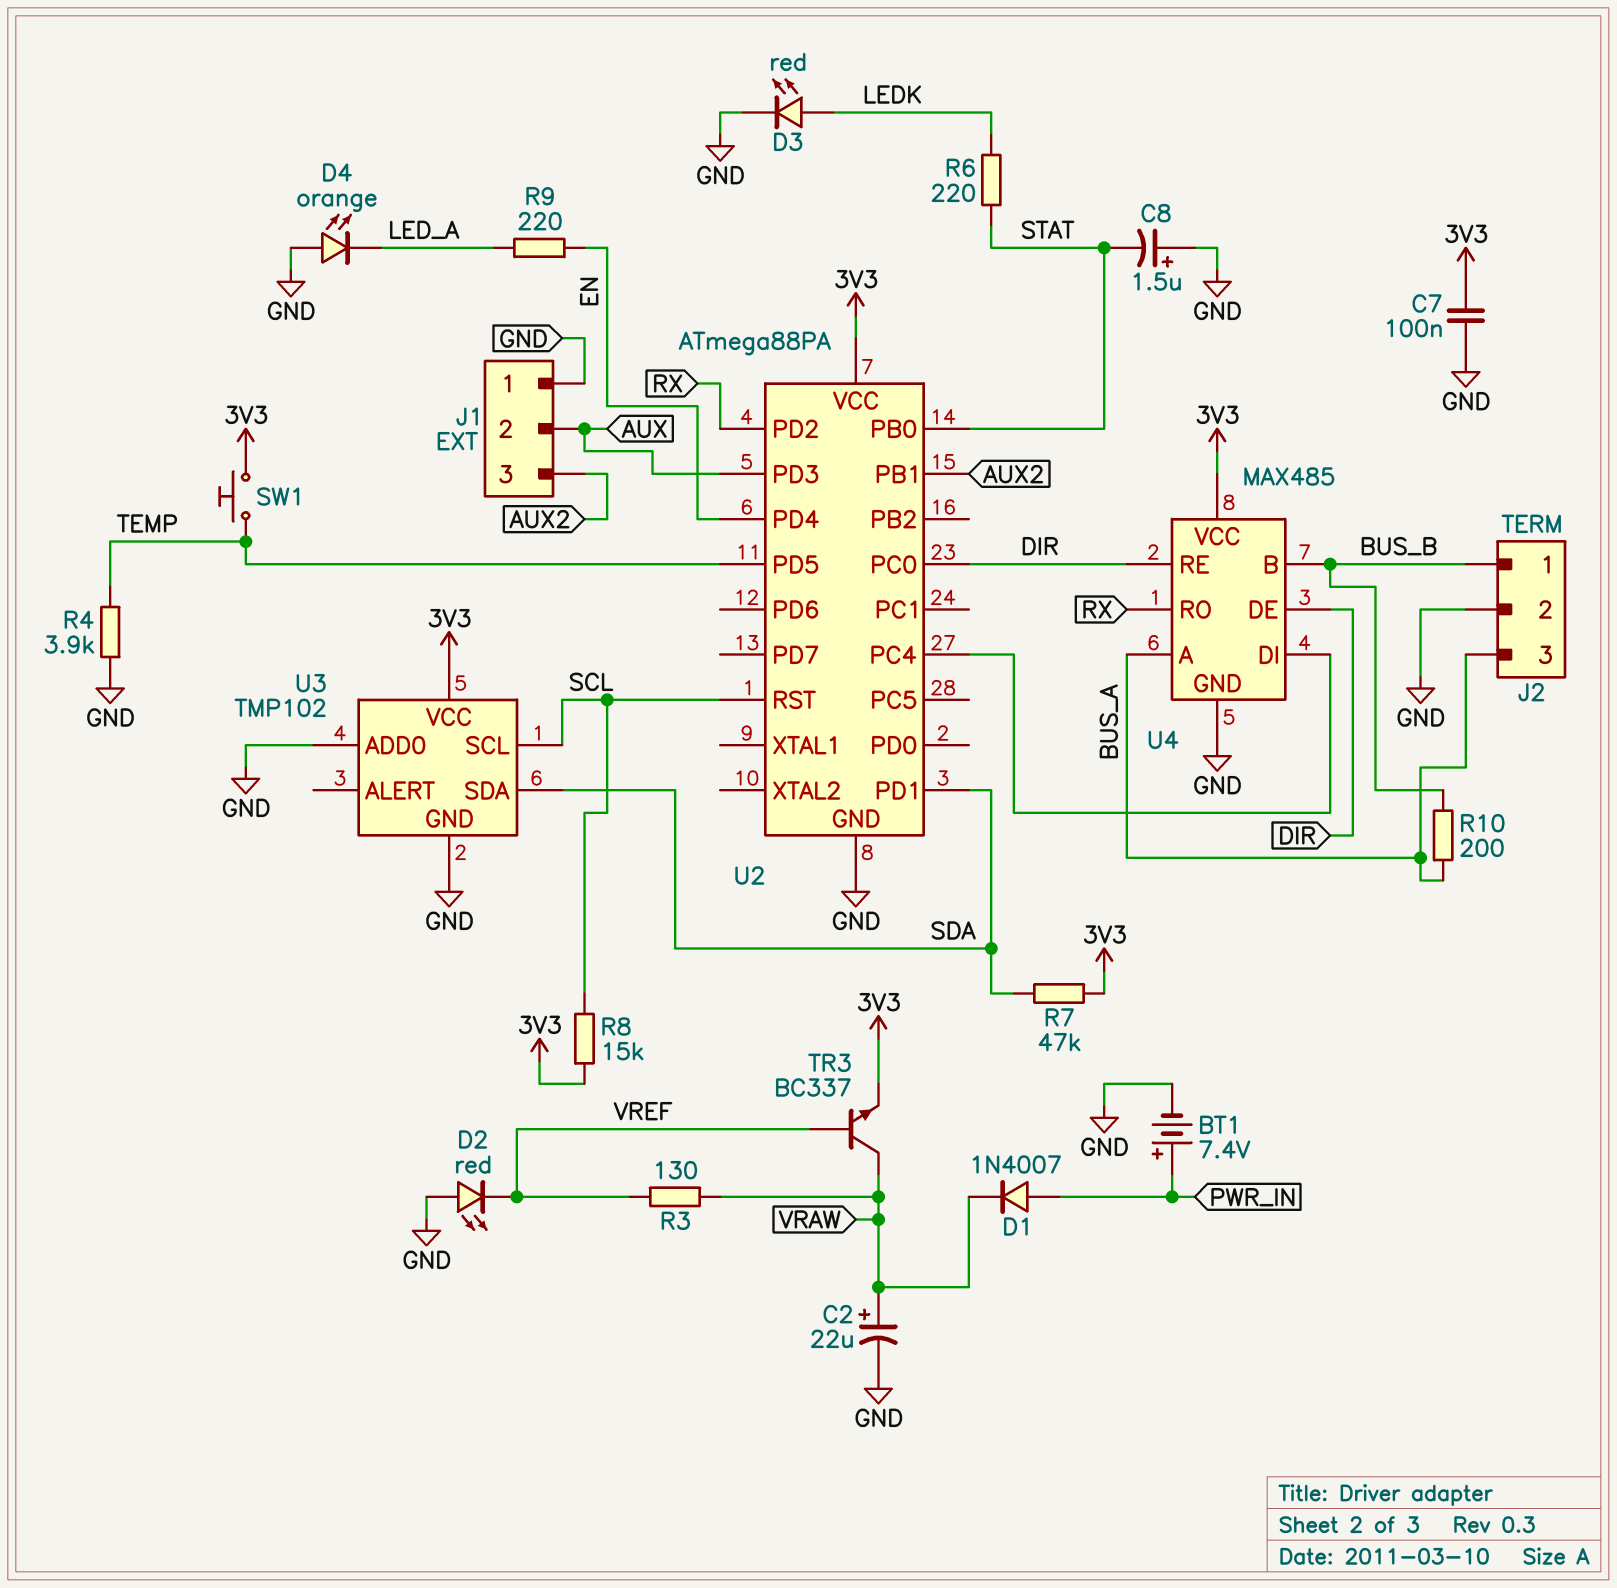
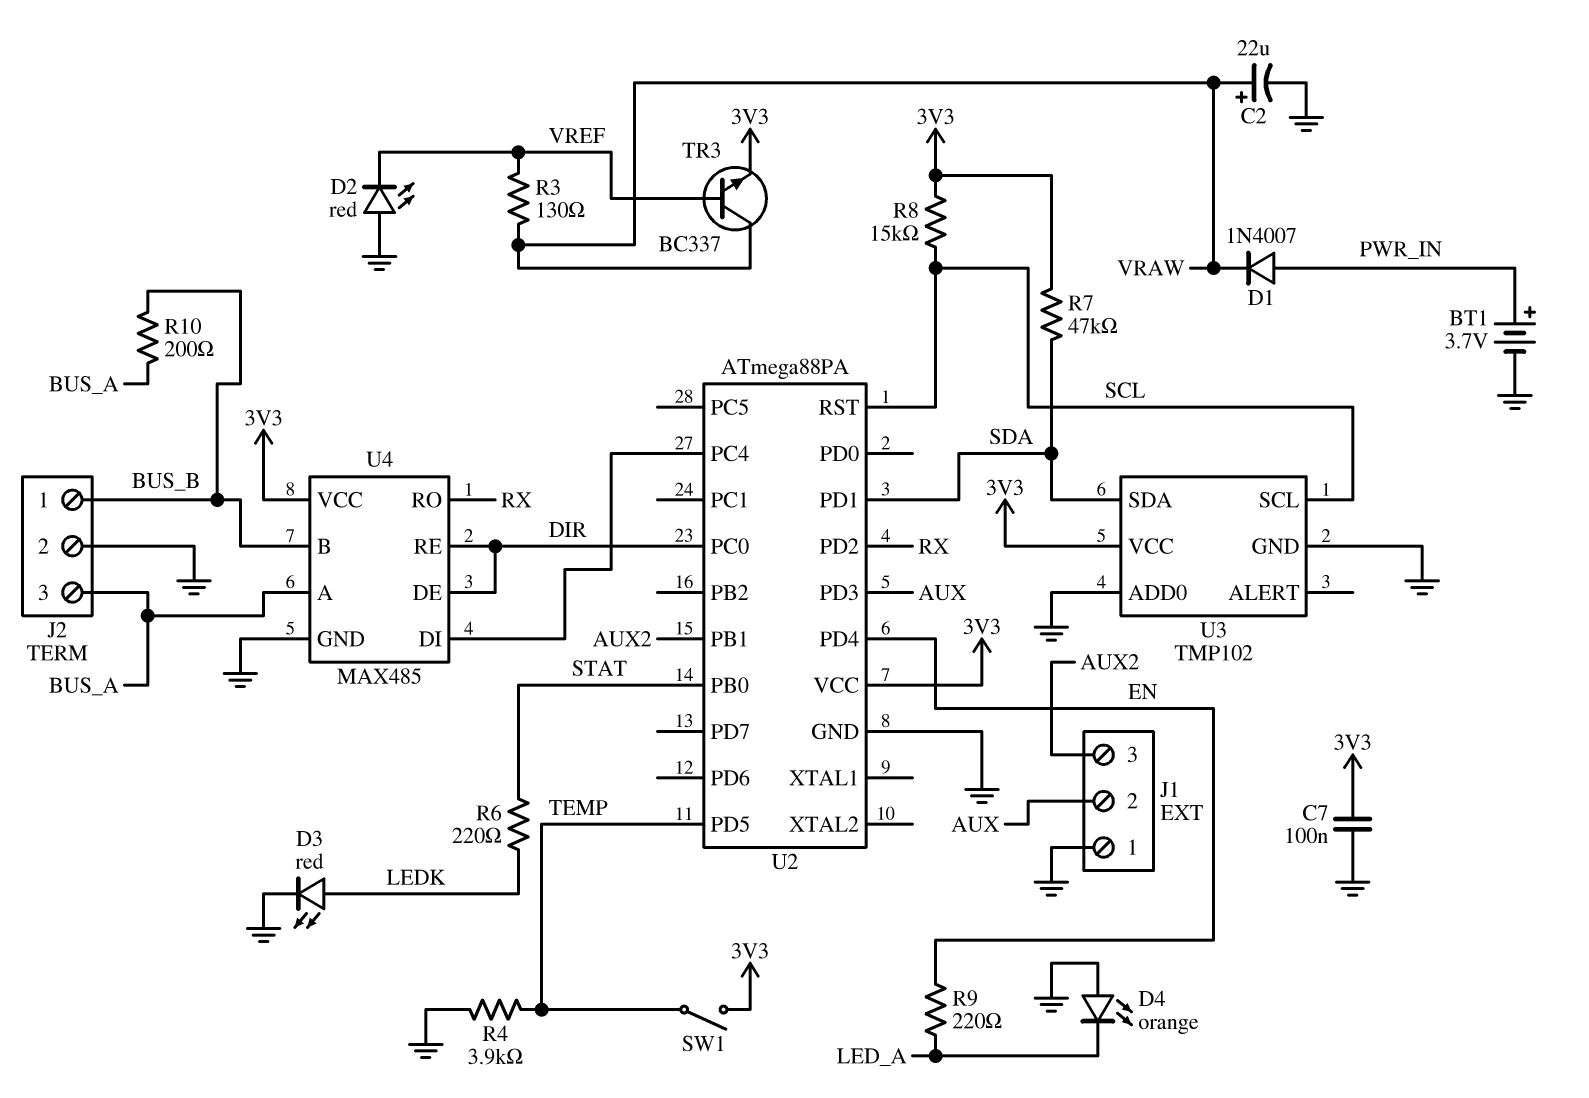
BT1: 7.4V (plus PWR_IN, minus GND) -> 3.7V (plus PWR_IN, minus GND)
C8: 1.5uF (plus GND, minus STAT) -> none
SW1: button (3V3, TEMP) -> switch (3V3, TEMP)

